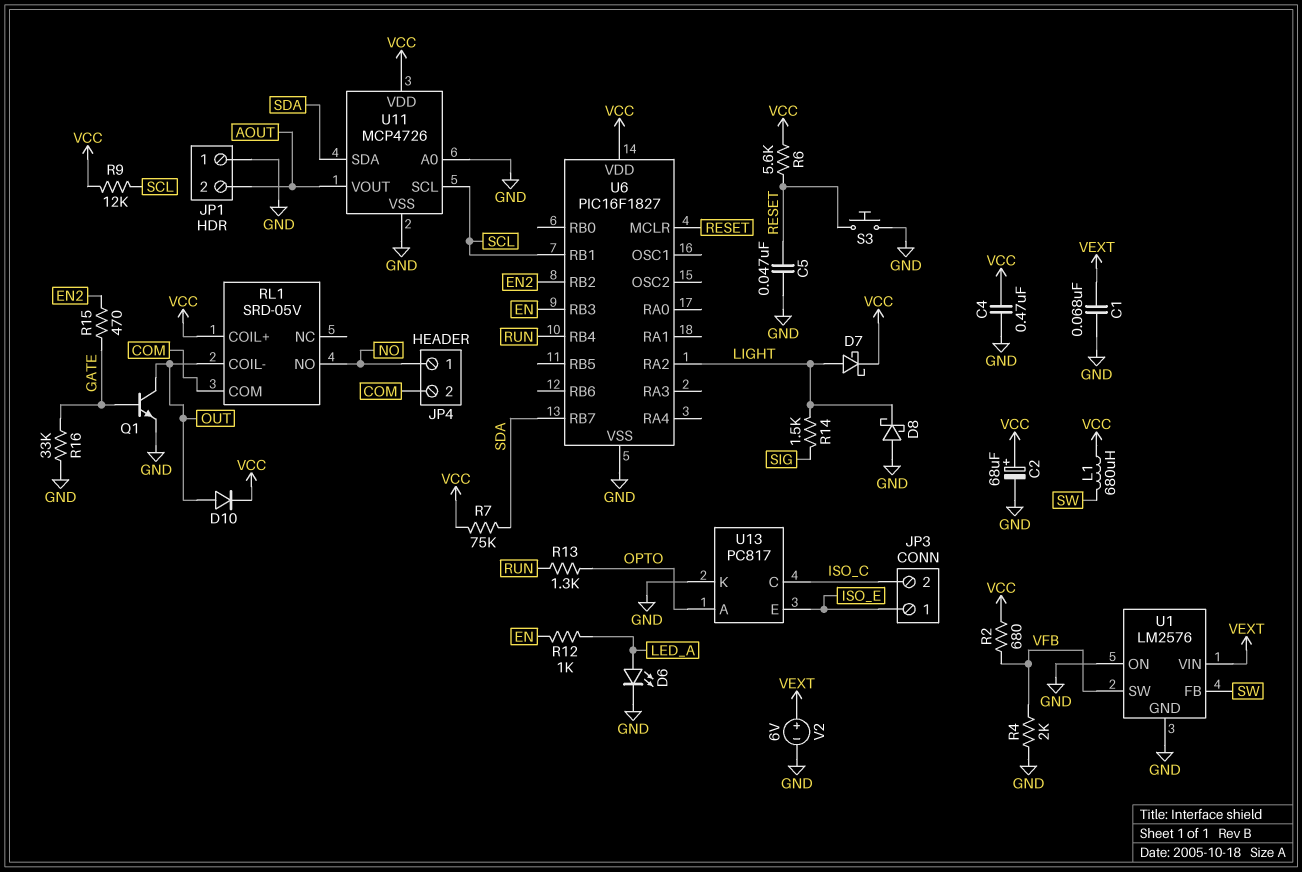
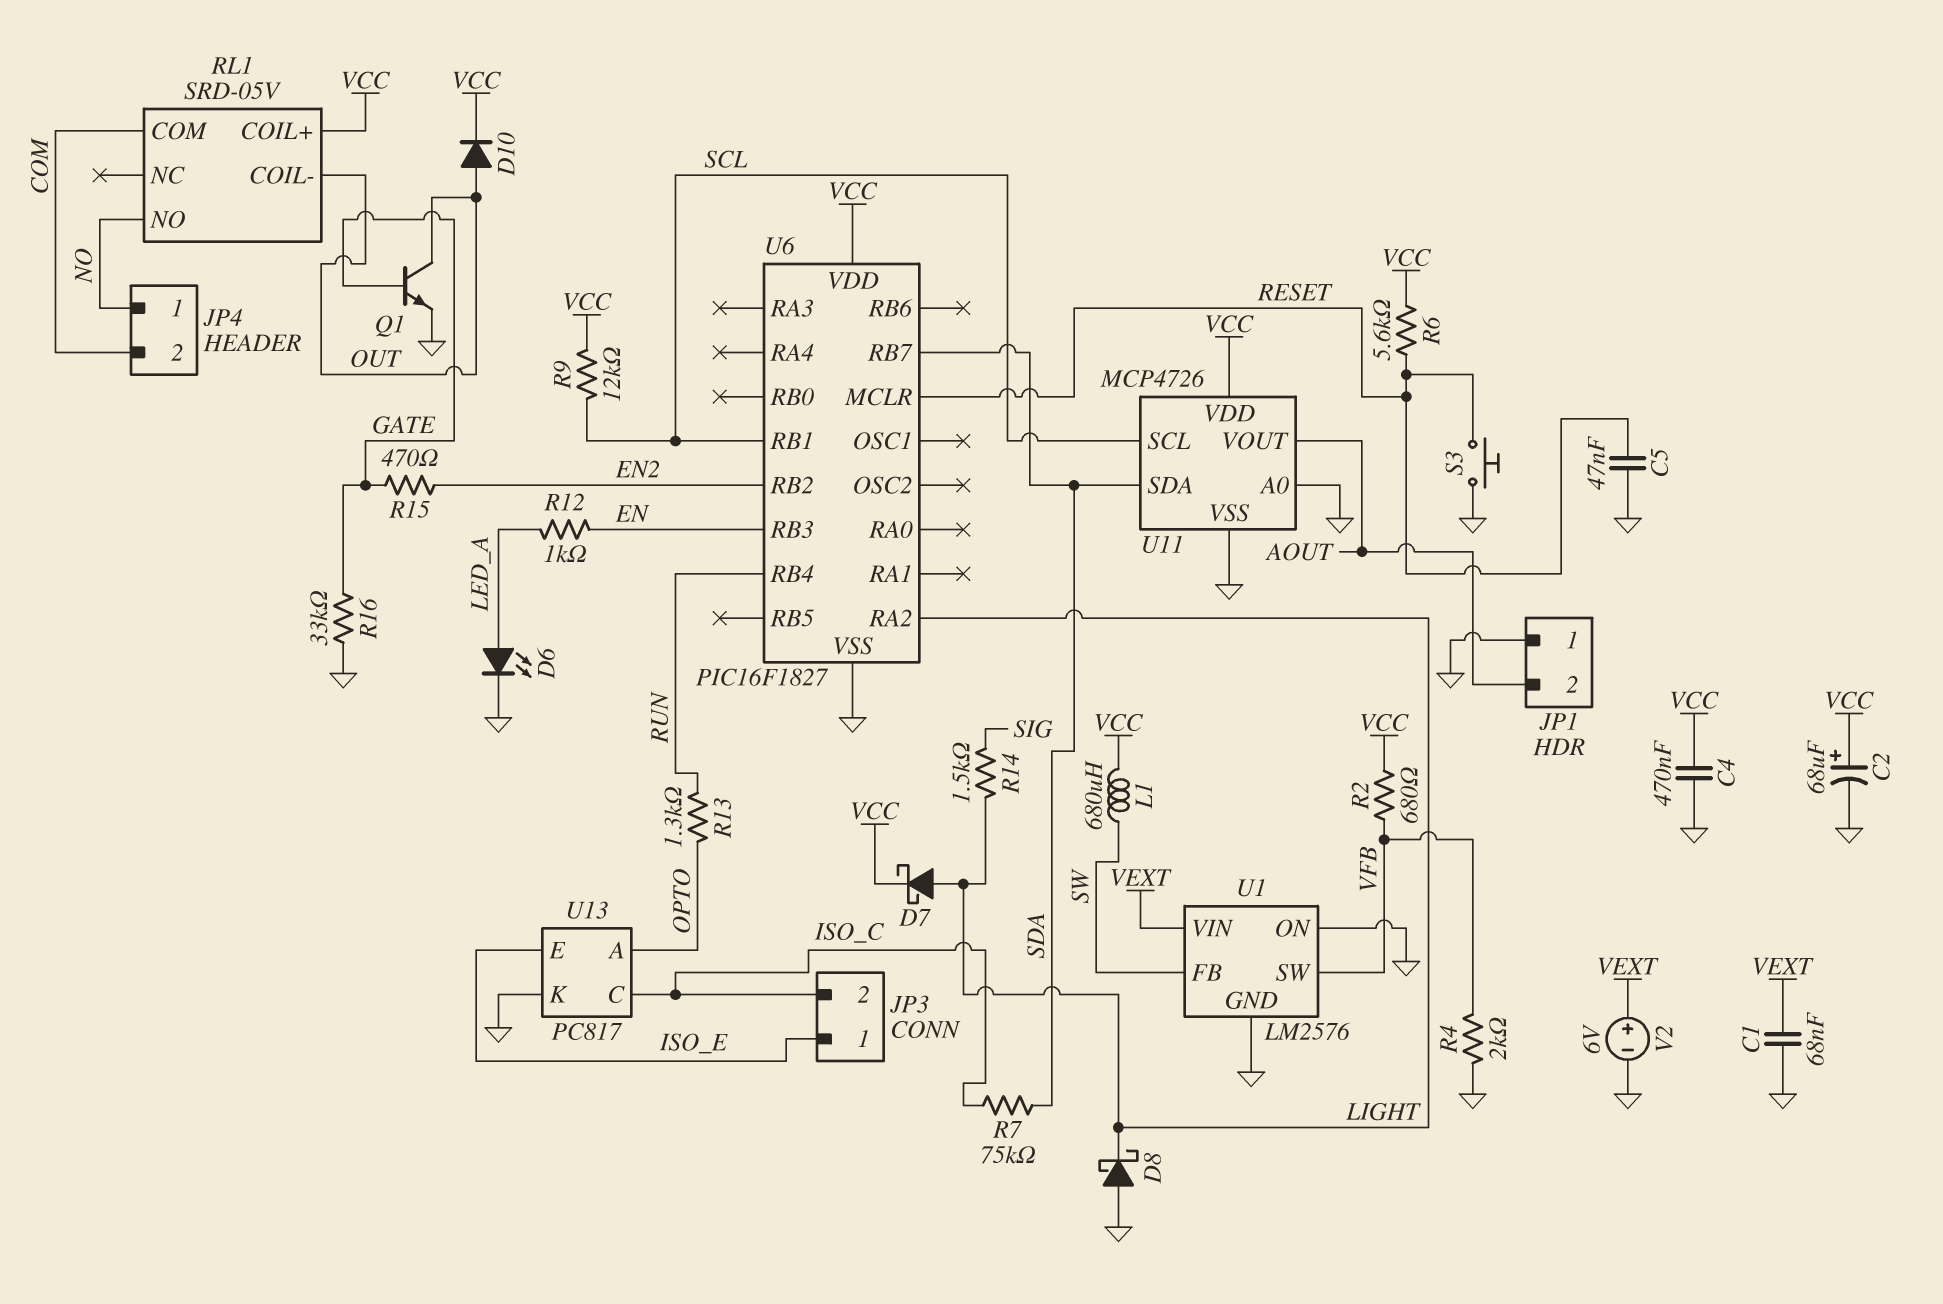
R7: 75k (SDA, VCC) -> 75k (ISO_C, SDA)

